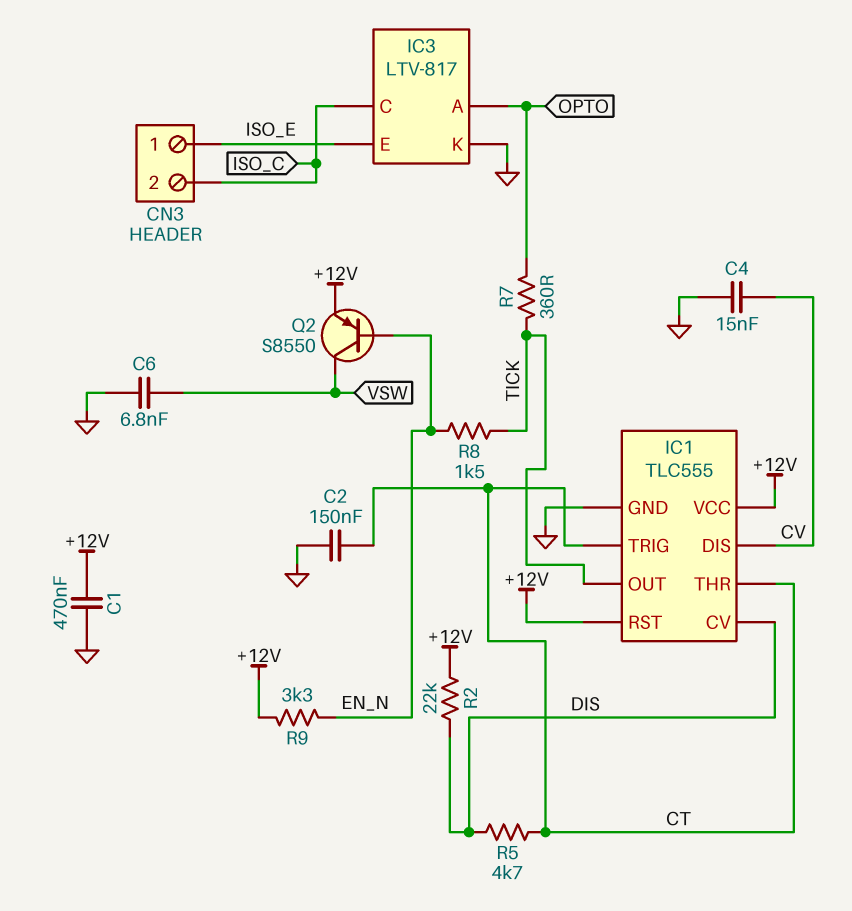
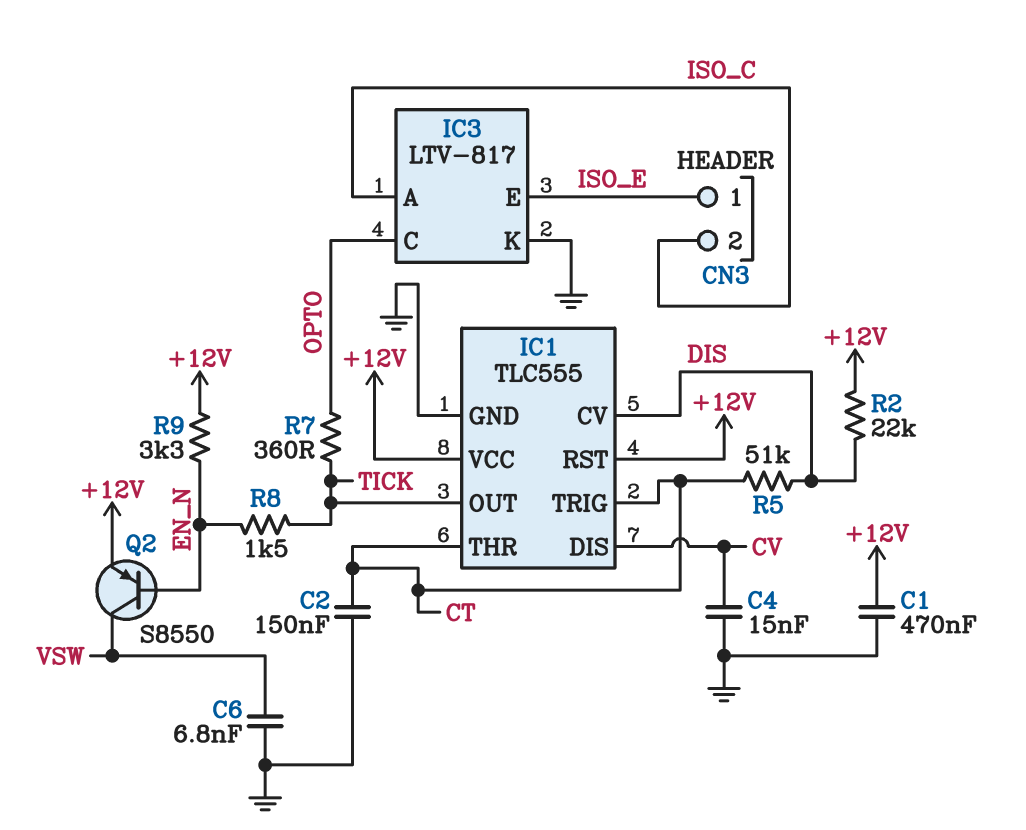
IC3 pin A: OPTO -> ISO_C
IC3 pin C: ISO_C -> OPTO
R5: 4.7k (CT, DIS) -> 51k (CT, DIS)

